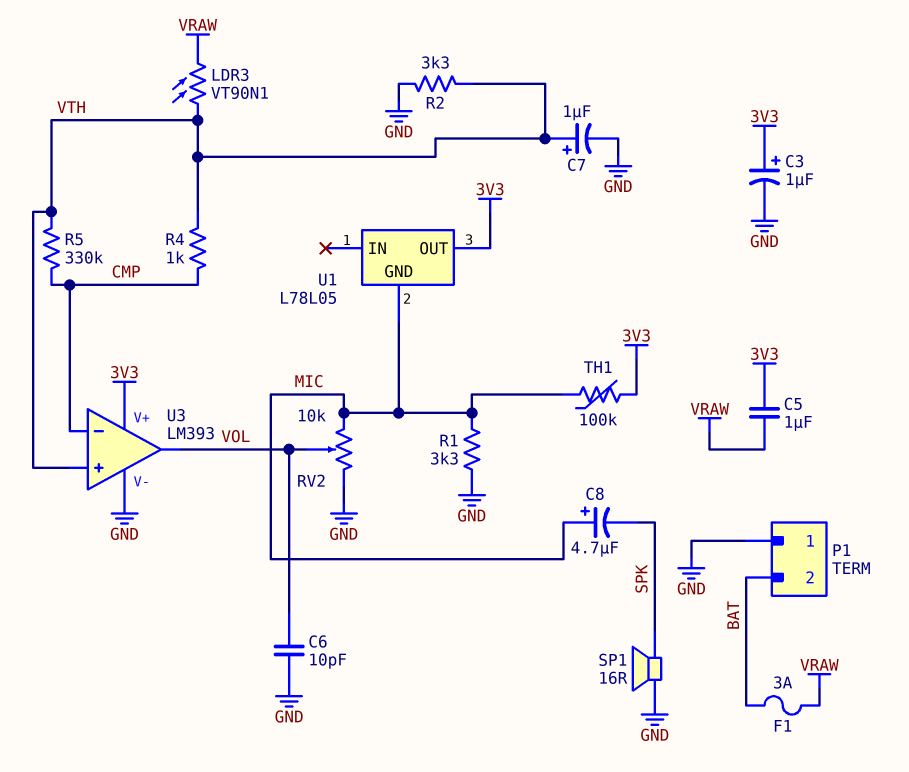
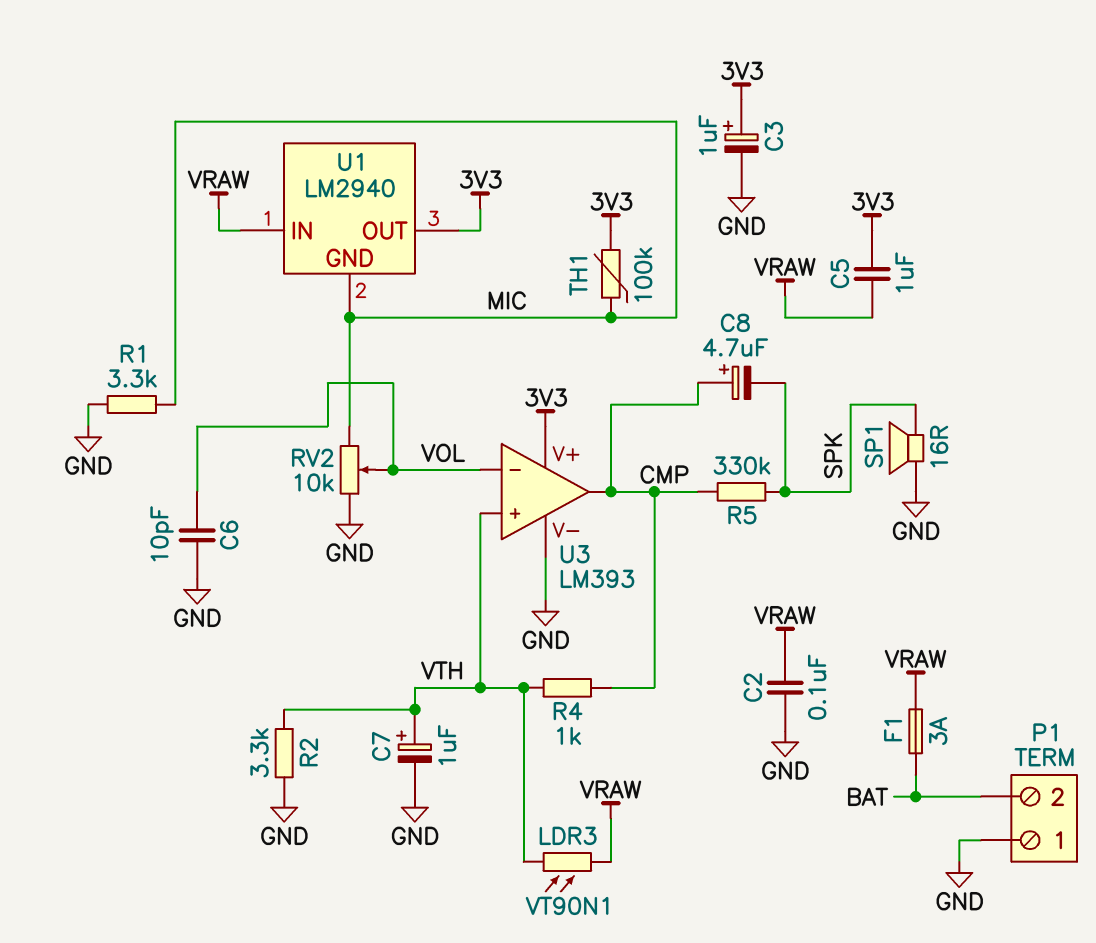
C2: none -> 100nF (GND, VRAW)
C8: 4.7uF (plus MIC, minus SPK) -> 4.7uF (plus CMP, minus SPK)
R5: 330k (CMP, VTH) -> 330k (CMP, SPK)
U1: L78L05 -> LM2940
U1 pin IN: none -> VRAW
U3 pin in-: CMP -> VOL
U3 pin out: VOL -> CMP

